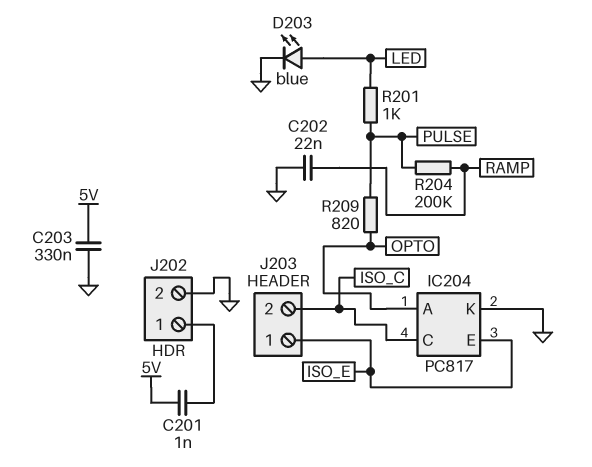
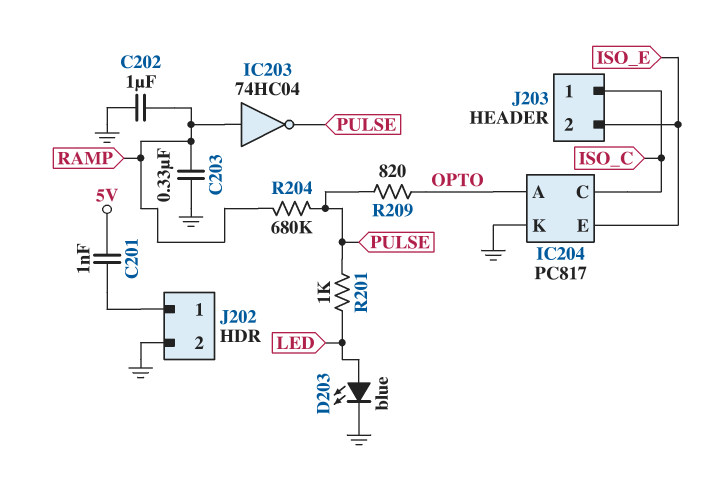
C202: 22nF (GND, RAMP) -> 1uF (GND, RAMP)
C203: 330nF (5V, GND) -> 330nF (GND, RAMP)
IC203: none -> NOT 74HC04 (in RAMP, out PULSE)
J203 pin 1: ISO_E -> ISO_C
J203 pin 2: ISO_C -> ISO_E
R204: 200k (PULSE, RAMP) -> 680k (PULSE, RAMP)

